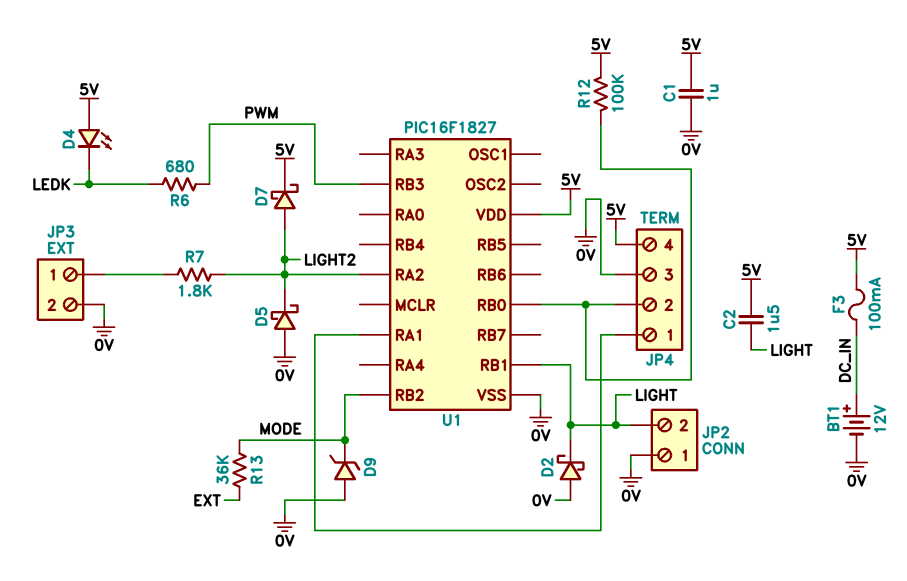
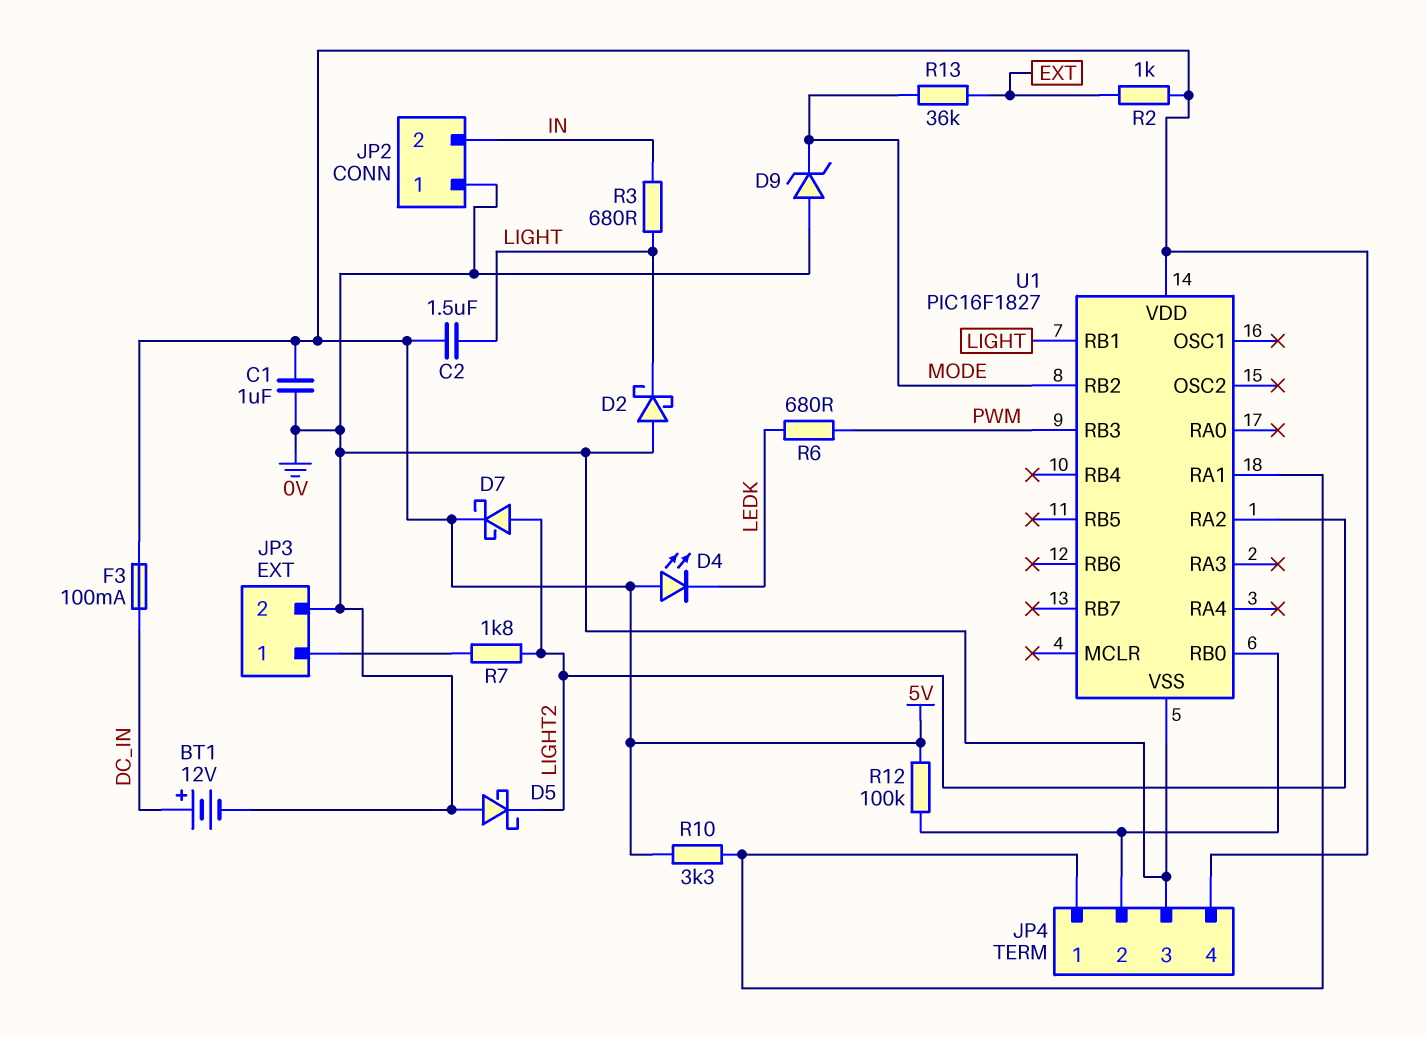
JP2 pin 2: LIGHT -> IN
R2: none -> 1k (5V, EXT)
R3: none -> 680 (IN, LIGHT)
R10: none -> 3.3k (5V, JP4/1)

